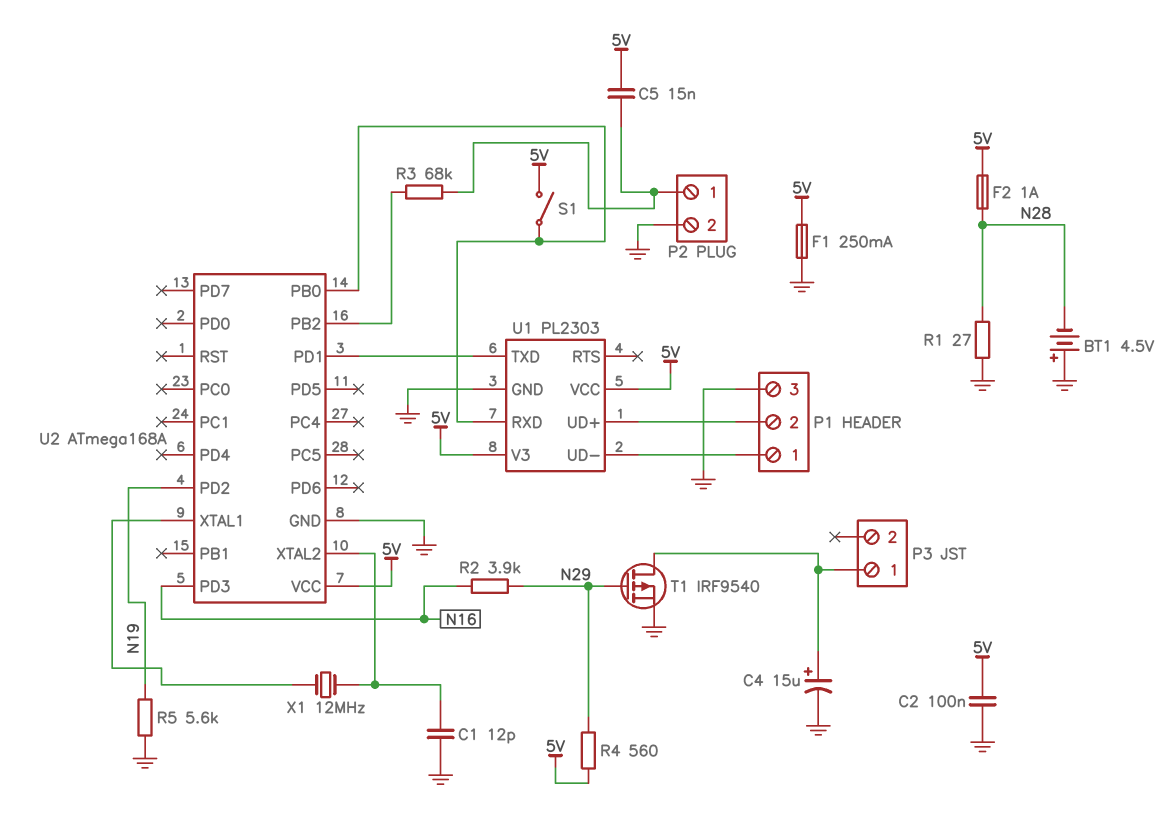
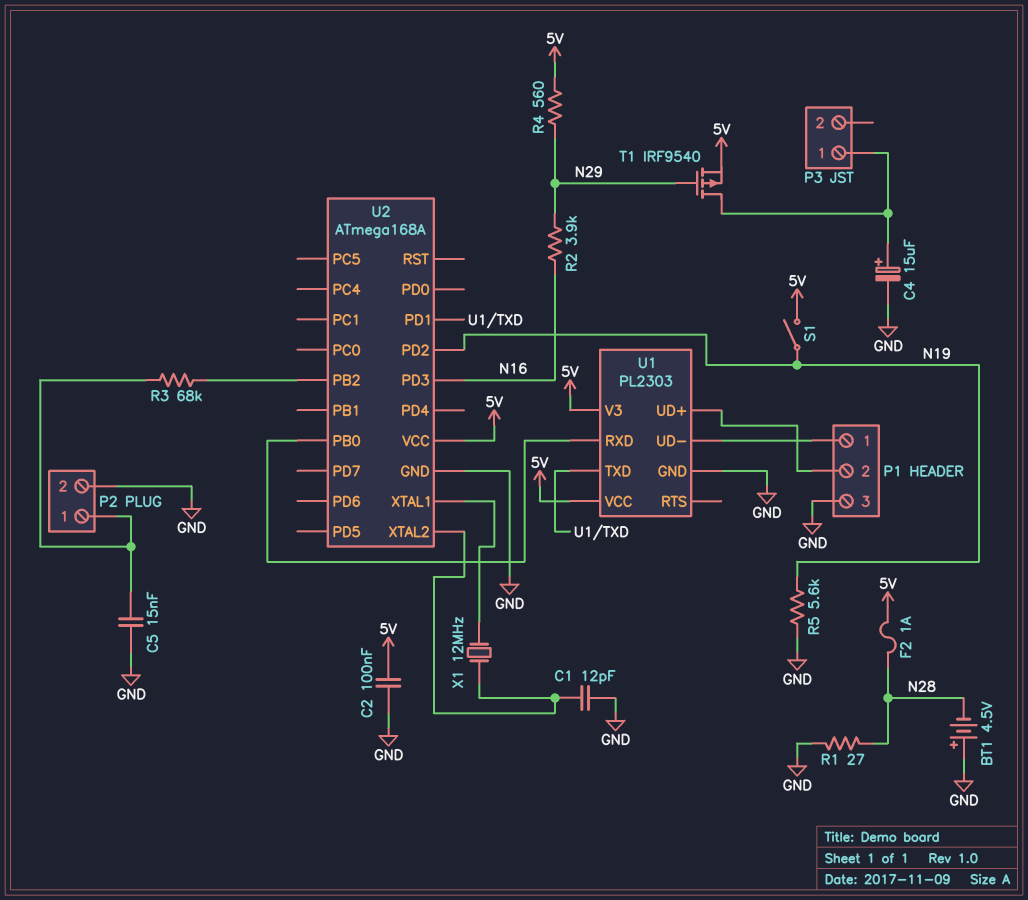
C5: 15nF (5V, P2/1) -> 15nF (GND, P2/1)
F1: 250mA (5V, GND) -> none
S1: switch (5V, U1/RXD) -> switch (5V, N19)
T1: PMOS IRF9540 (G N29, D P3/1, S GND) -> PMOS IRF9540 (G N29, D P3/1, S 5V)

